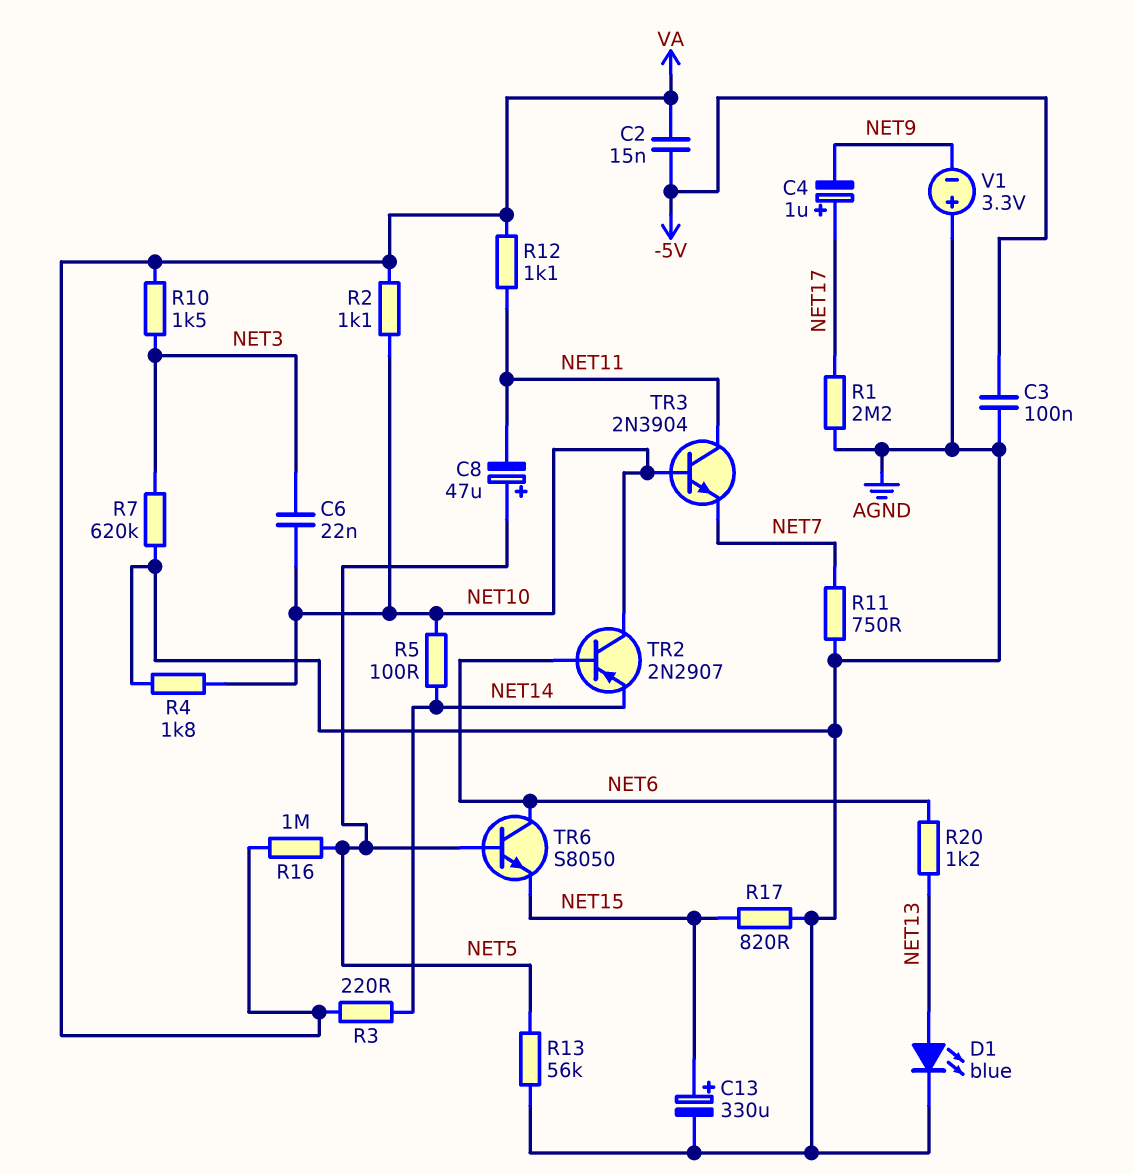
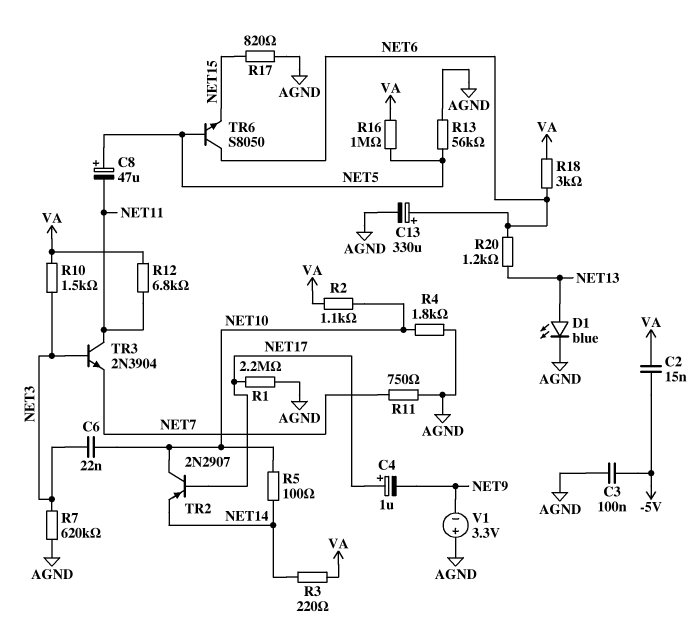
C13: 330uF (plus NET15, minus AGND) -> 330uF (plus NET6, minus AGND)
R12: 1.1k (NET11, VA) -> 6.8k (NET11, VA)
R18: none -> 3k (NET6, VA)
TR2: PNP 2N2907 (B NET6, C NET10, E NET14) -> PNP 2N2907 (B NET17, C NET10, E NET14)
TR3: NPN 2N3904 (B NET10, C NET11, E NET7) -> NPN 2N3904 (B NET3, C NET11, E NET7)

